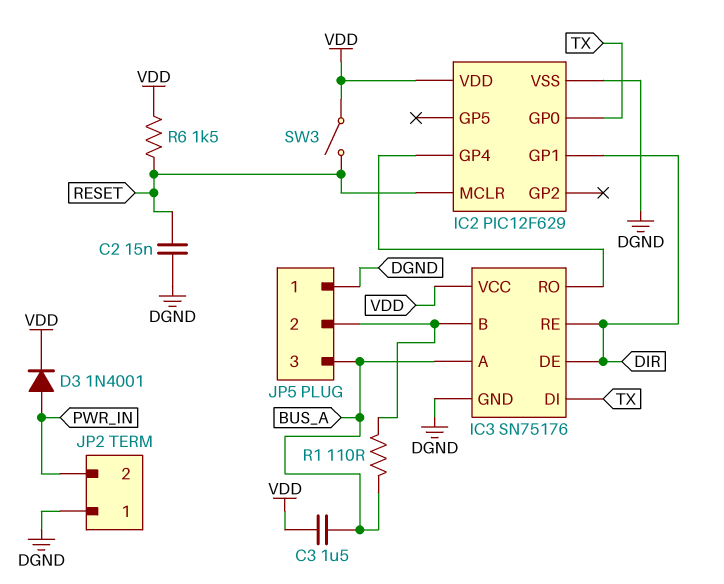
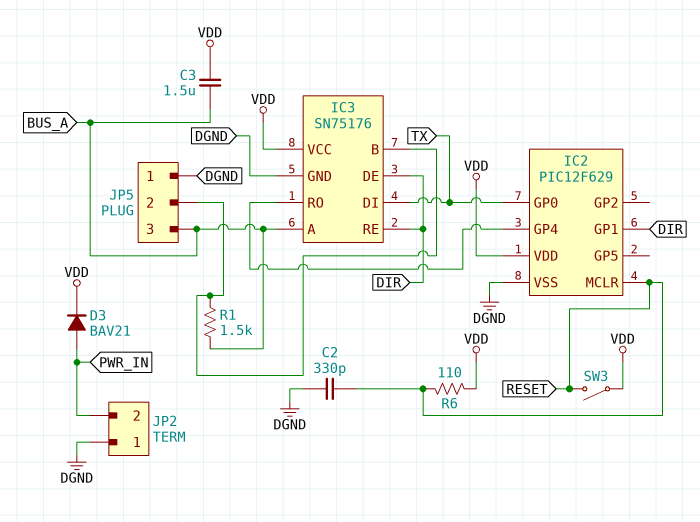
C2: 15nF (DGND, RESET) -> 330pF (DGND, RESET)
D3: diode 1N4001 (A PWR_IN, K VDD) -> diode BAV21 (A PWR_IN, K VDD)
R1: 110 (BUS_A, IC3/B) -> 1.5k (BUS_A, IC3/B)
R6: 1.5k (RESET, VDD) -> 110 (RESET, VDD)

